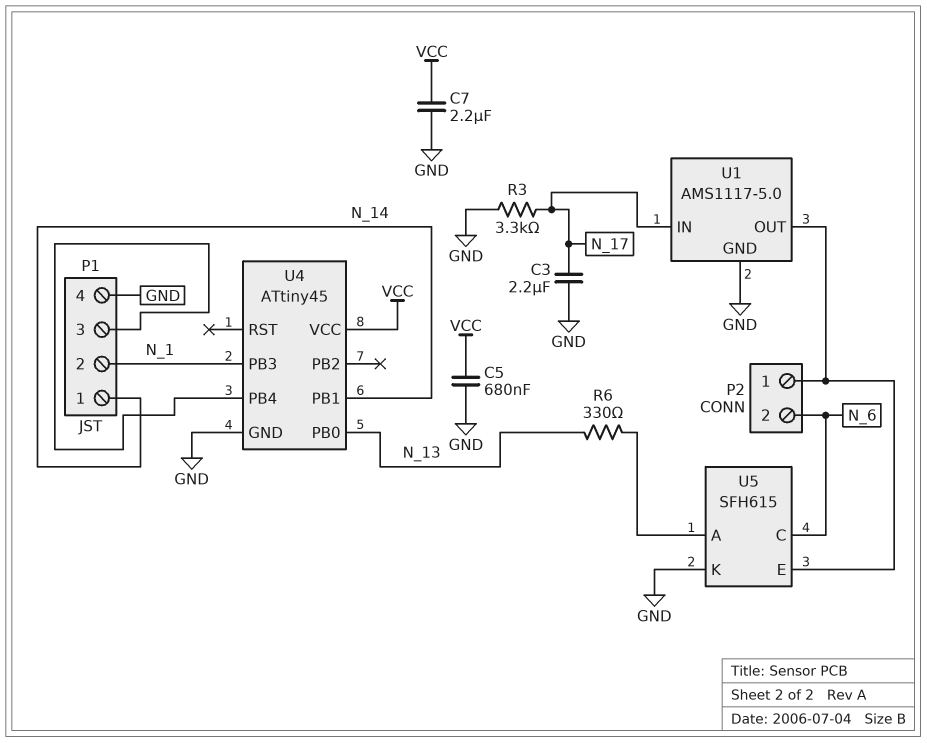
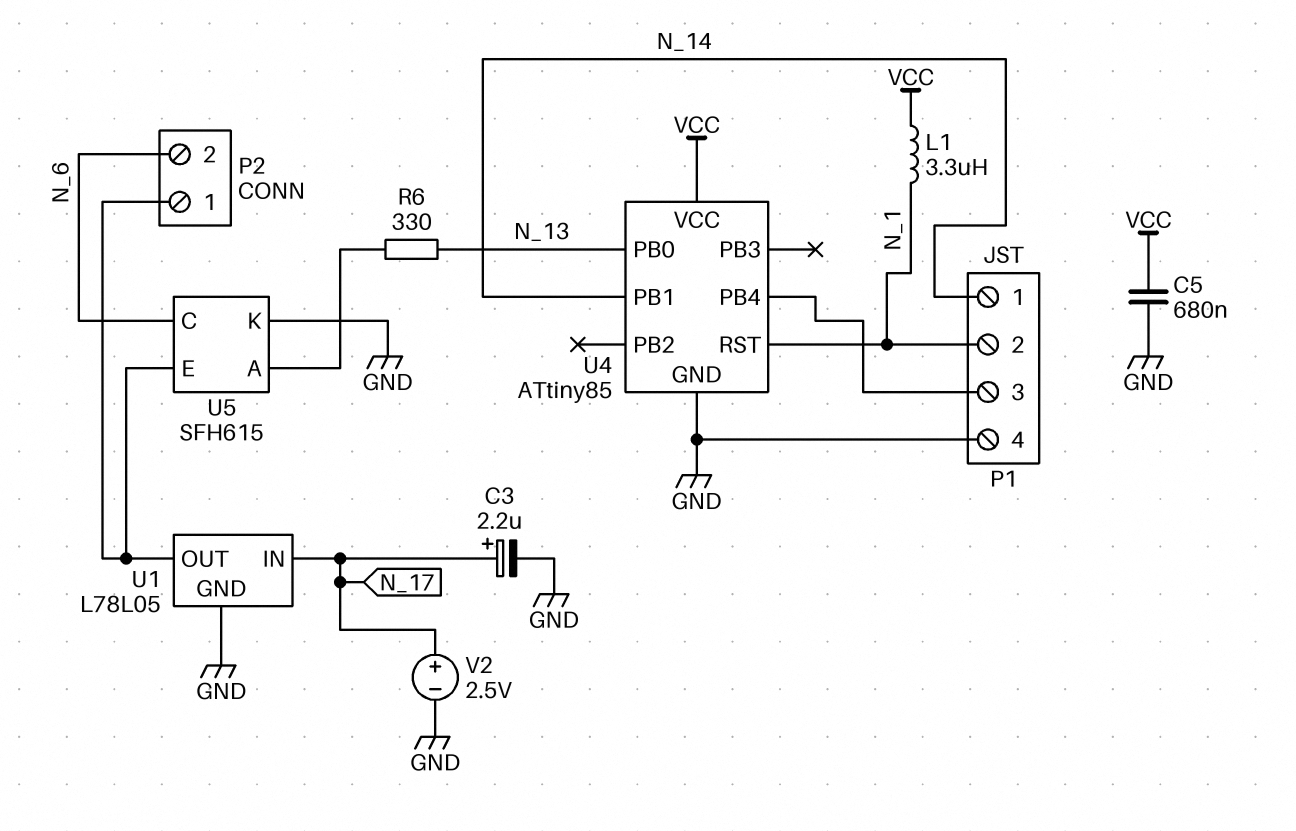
C3: 2.2uF (GND, N_17) -> 2.2uF (plus N_17, minus GND)
C7: 2.2uF (GND, VCC) -> none
L1: none -> 3.3uH (N_1, VCC)
R3: 3.3k (GND, N_17) -> none
U1: AMS1117-5.0 -> L78L05
U4: ATtiny45 -> ATtiny85
U4 pin PB3: N_1 -> none
U4 pin RST: none -> N_1
V2: none -> 2.5V (plus N_17, minus GND)

